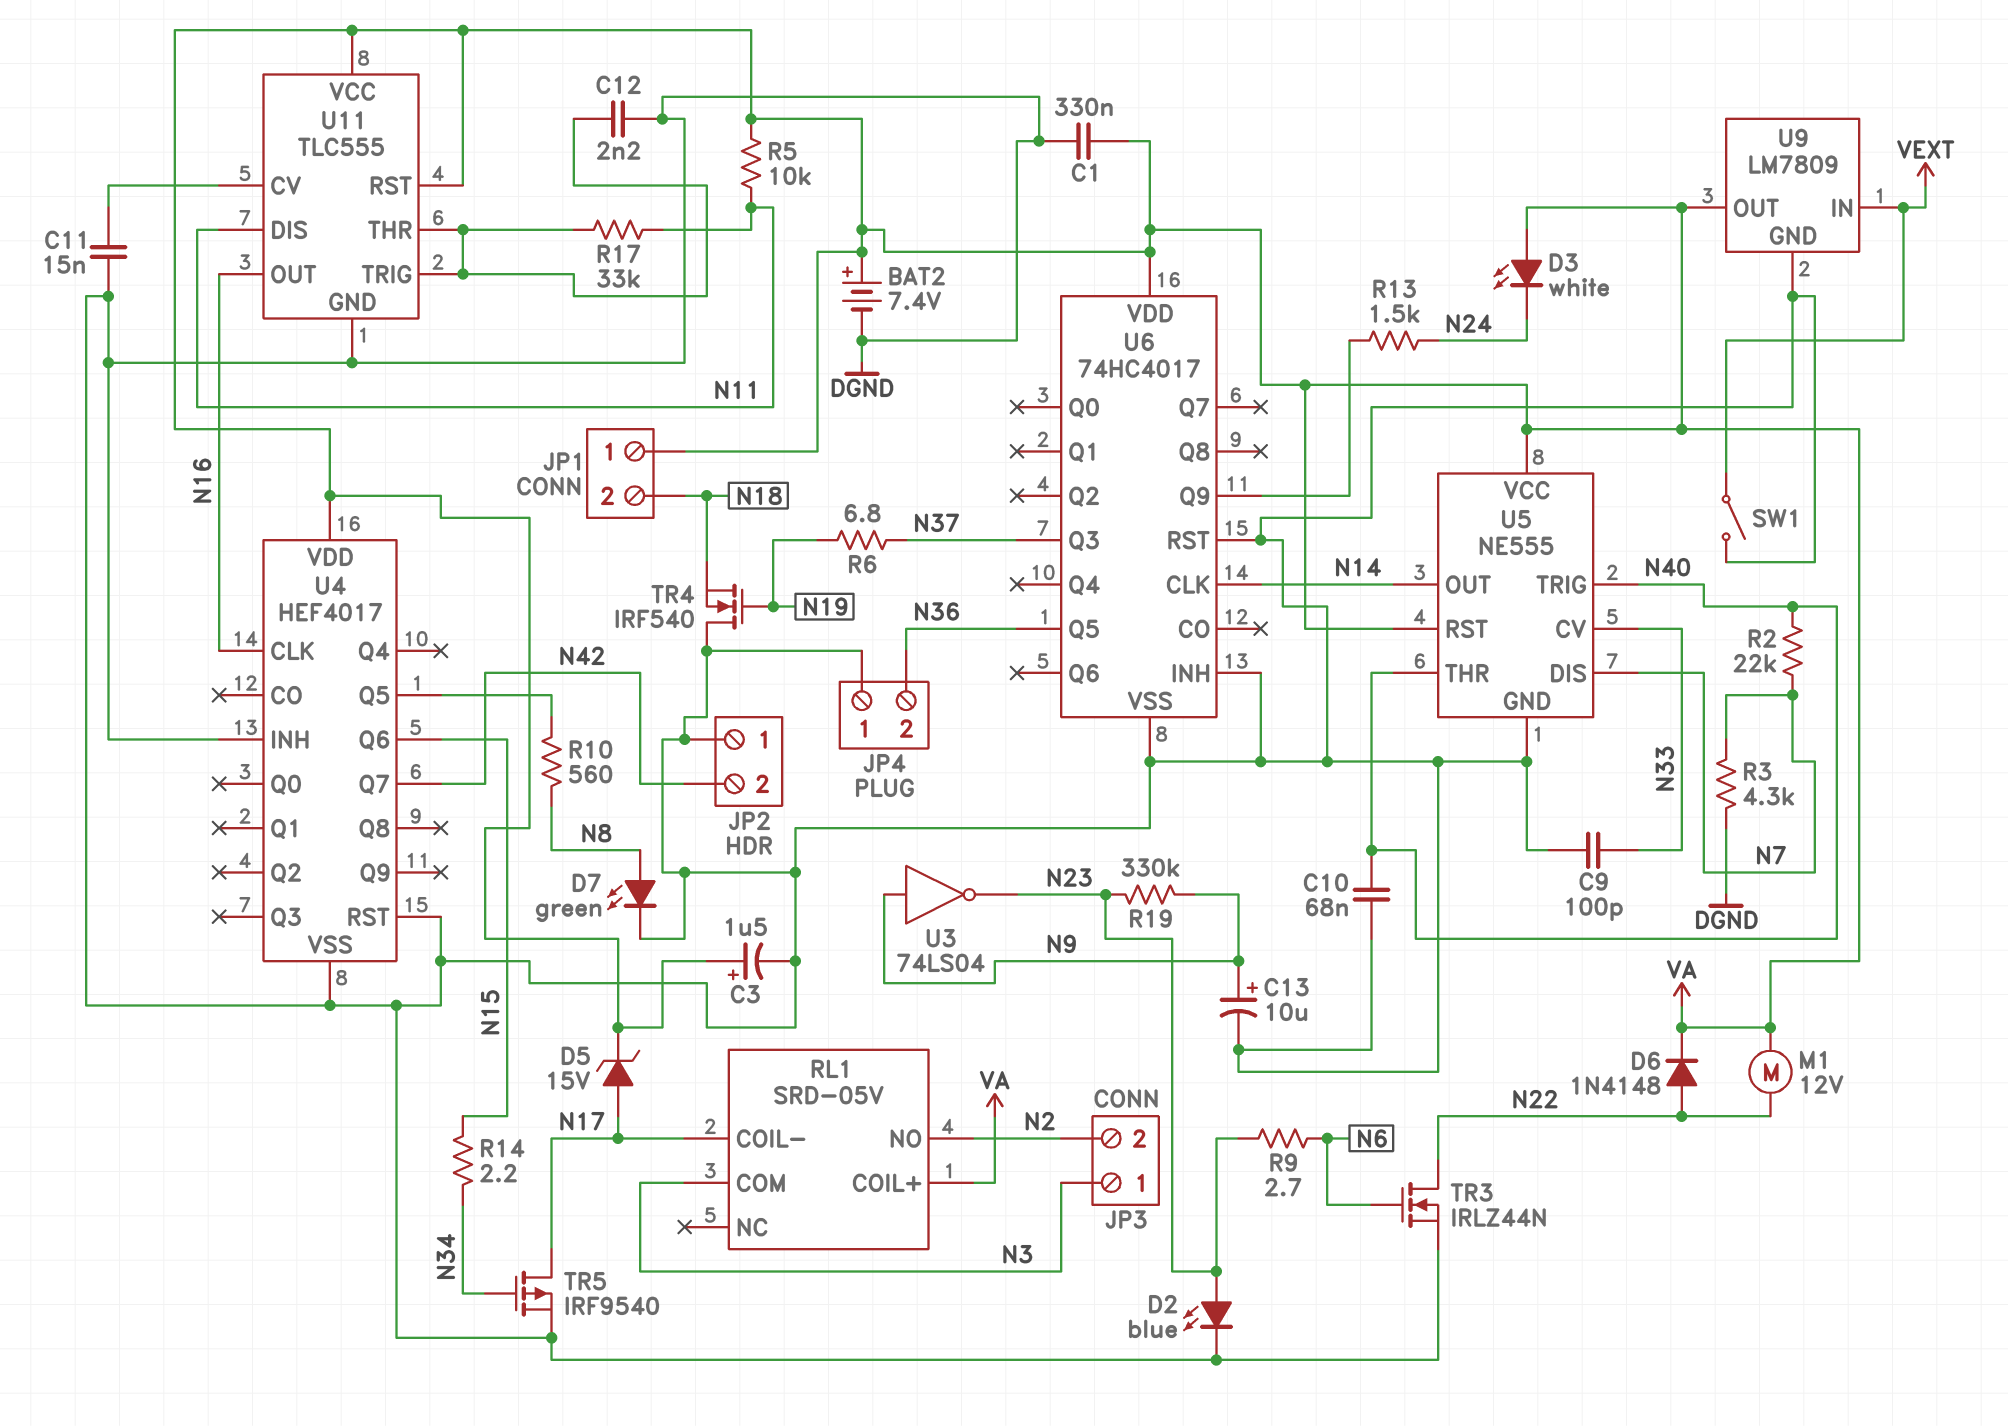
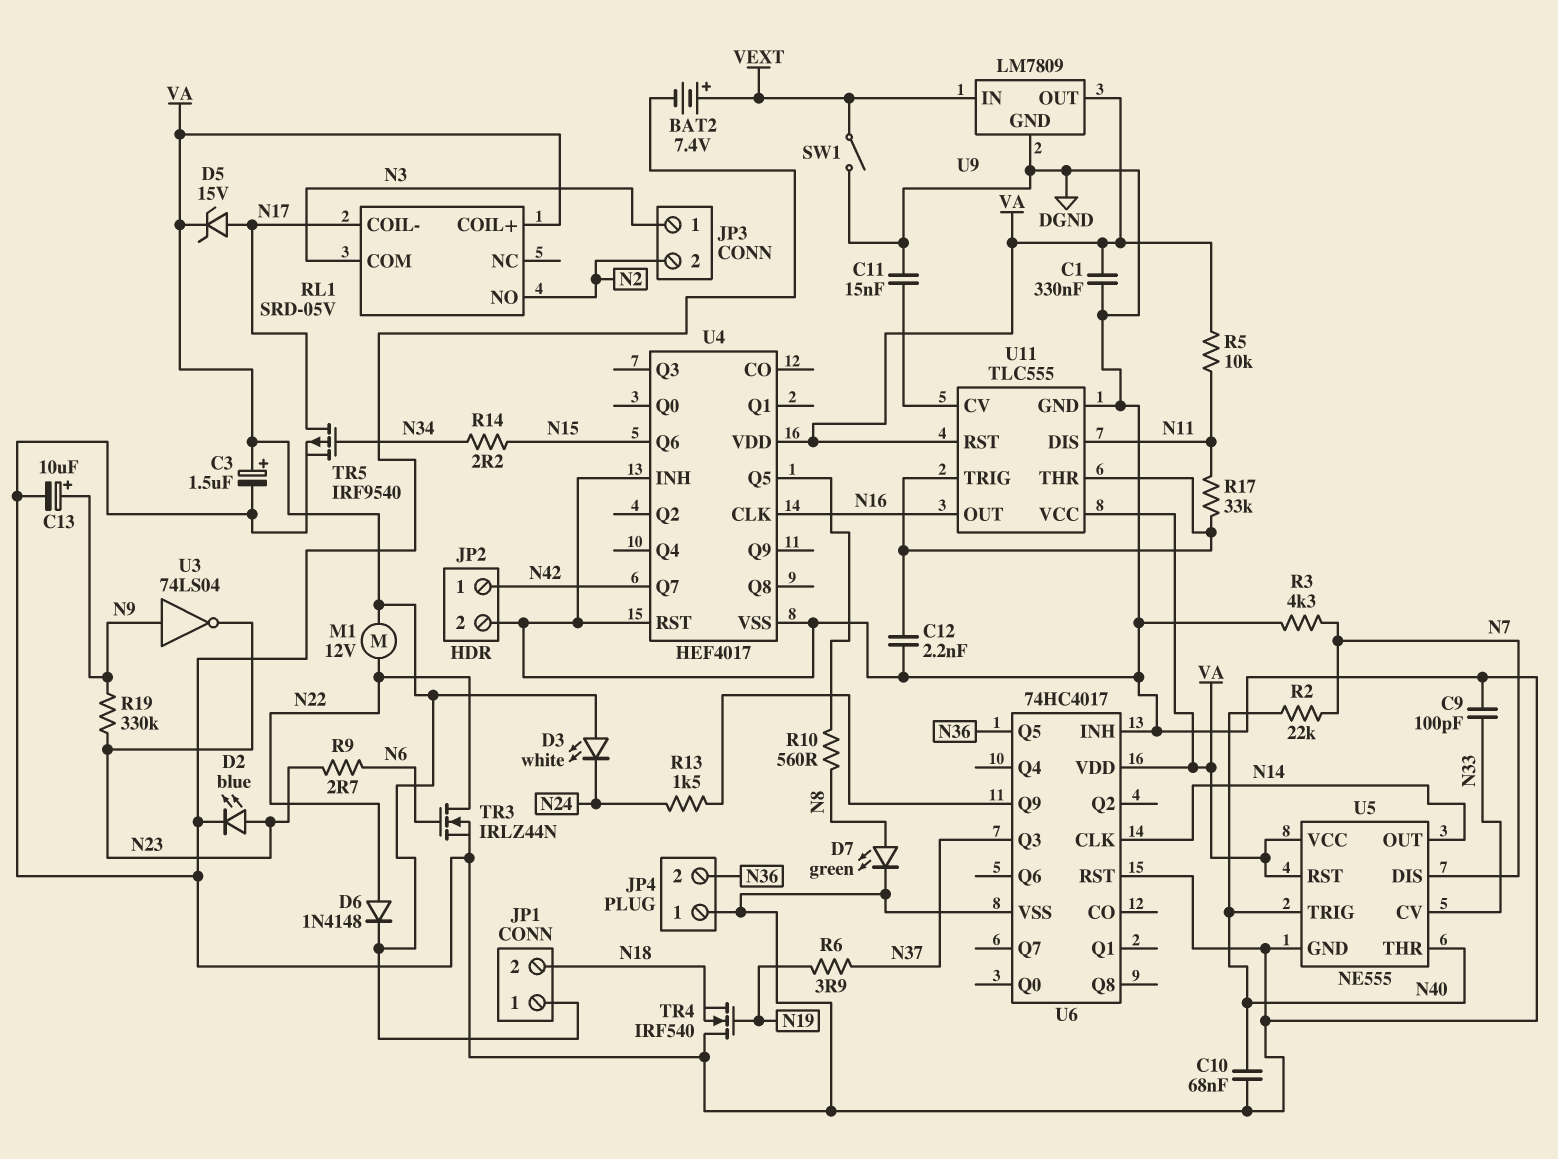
BAT2: 7.4V (plus VA, minus DGND) -> 7.4V (plus VEXT, minus DGND)
JP2 pin 1: DGND -> N42
JP2 pin 2: N42 -> DGND
R6: 6.8 (N19, N37) -> 3.9 (N19, N37)

